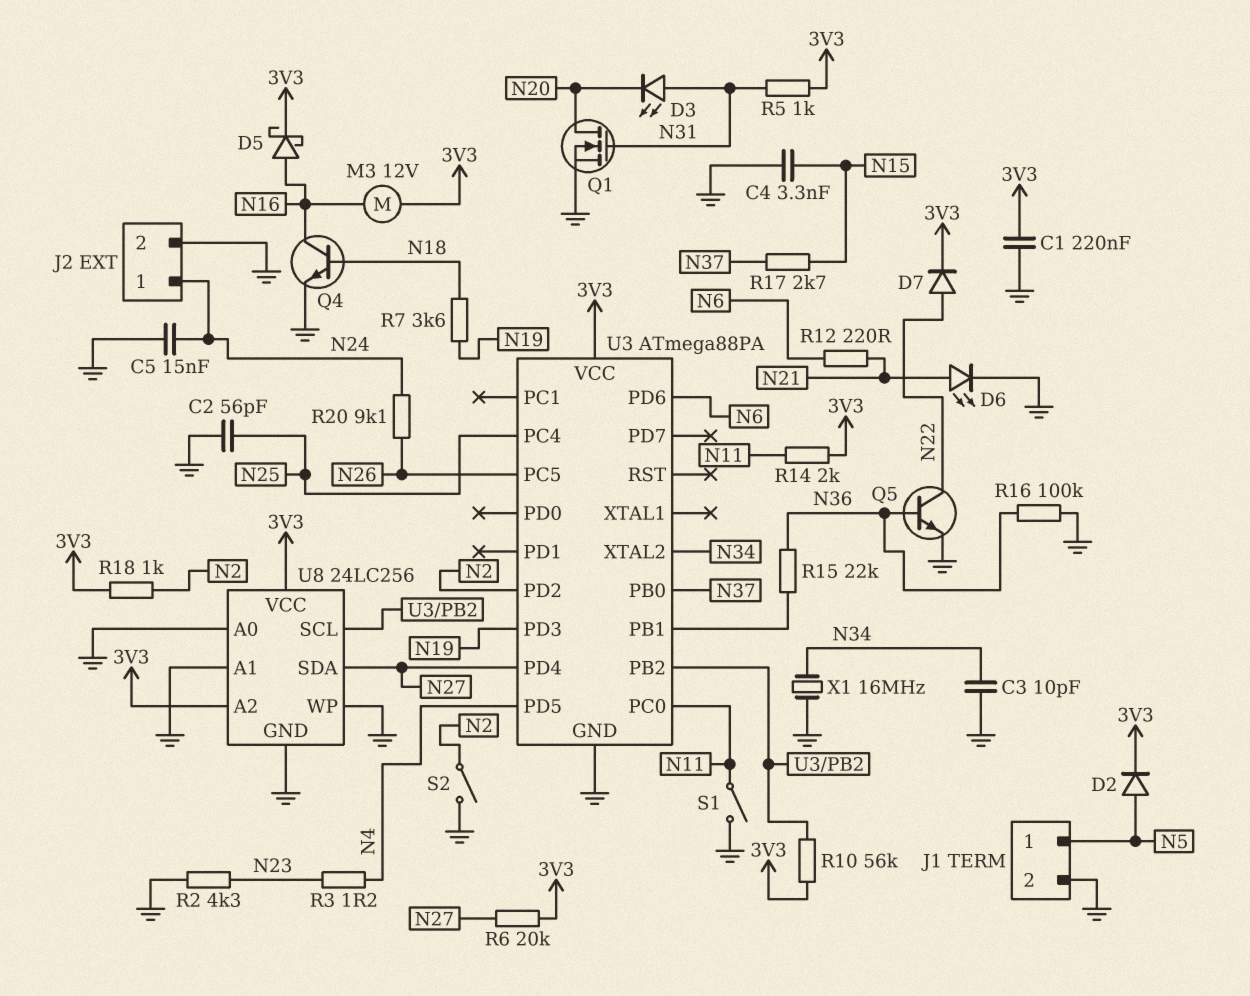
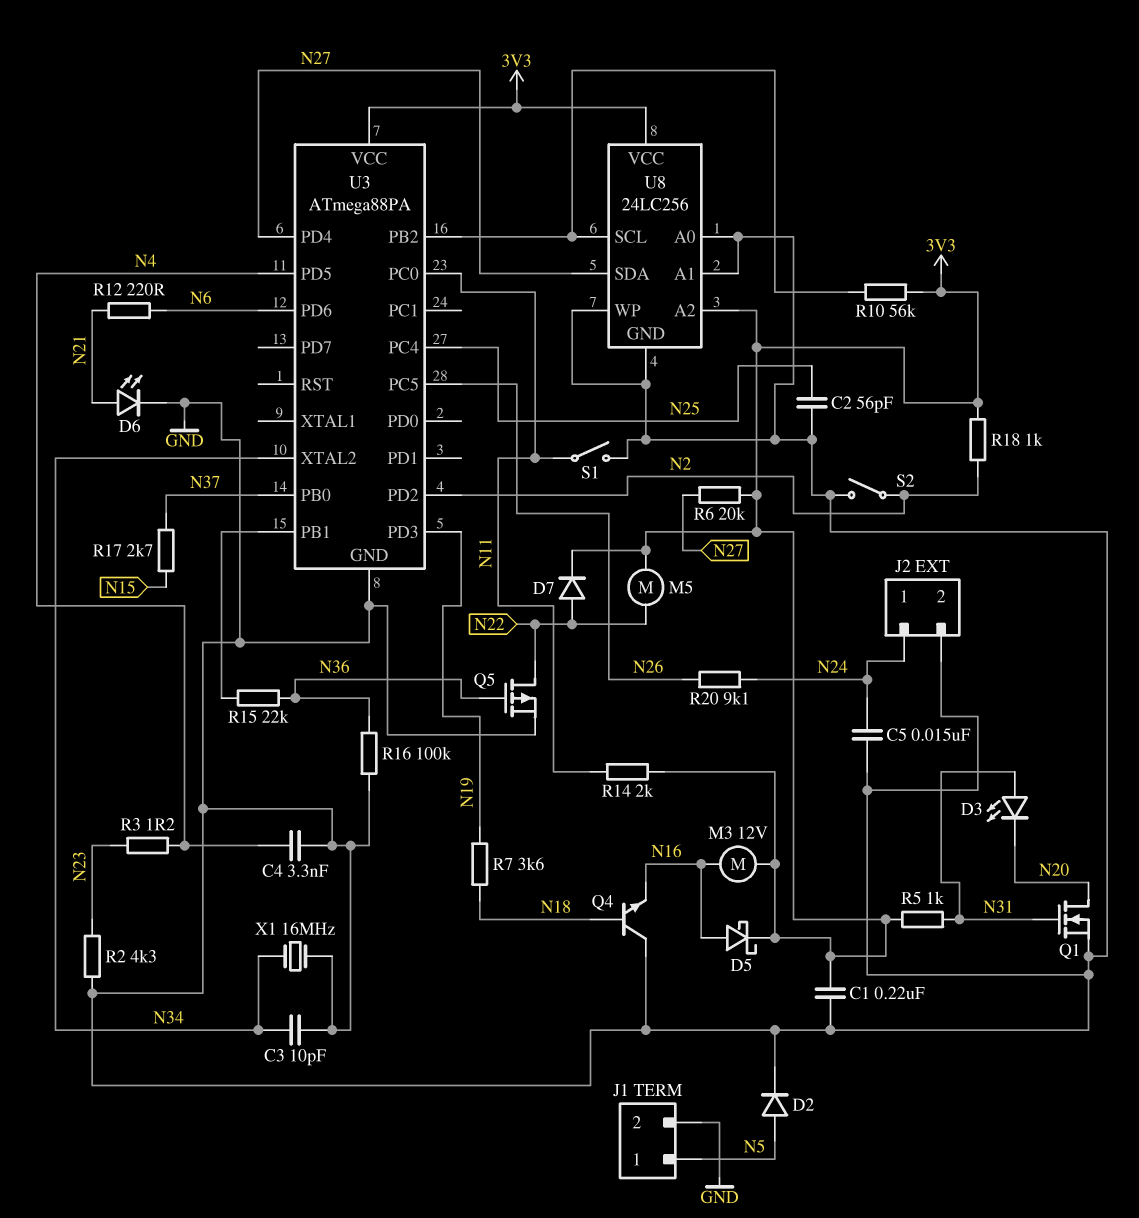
C4: 3.3nF (GND, N15) -> 3.3nF (GND, N4)
D2: diode (A N5, K 3V3) -> diode (A N5, K GND)
M5: none -> motor (3V3, N22)
Q4: NPN (B N18, C N16, E GND) -> NPN (B N18, C GND, E N16)
Q5: NPN (B N36, C N22, E GND) -> PMOS (G N36, D N22, S GND)

